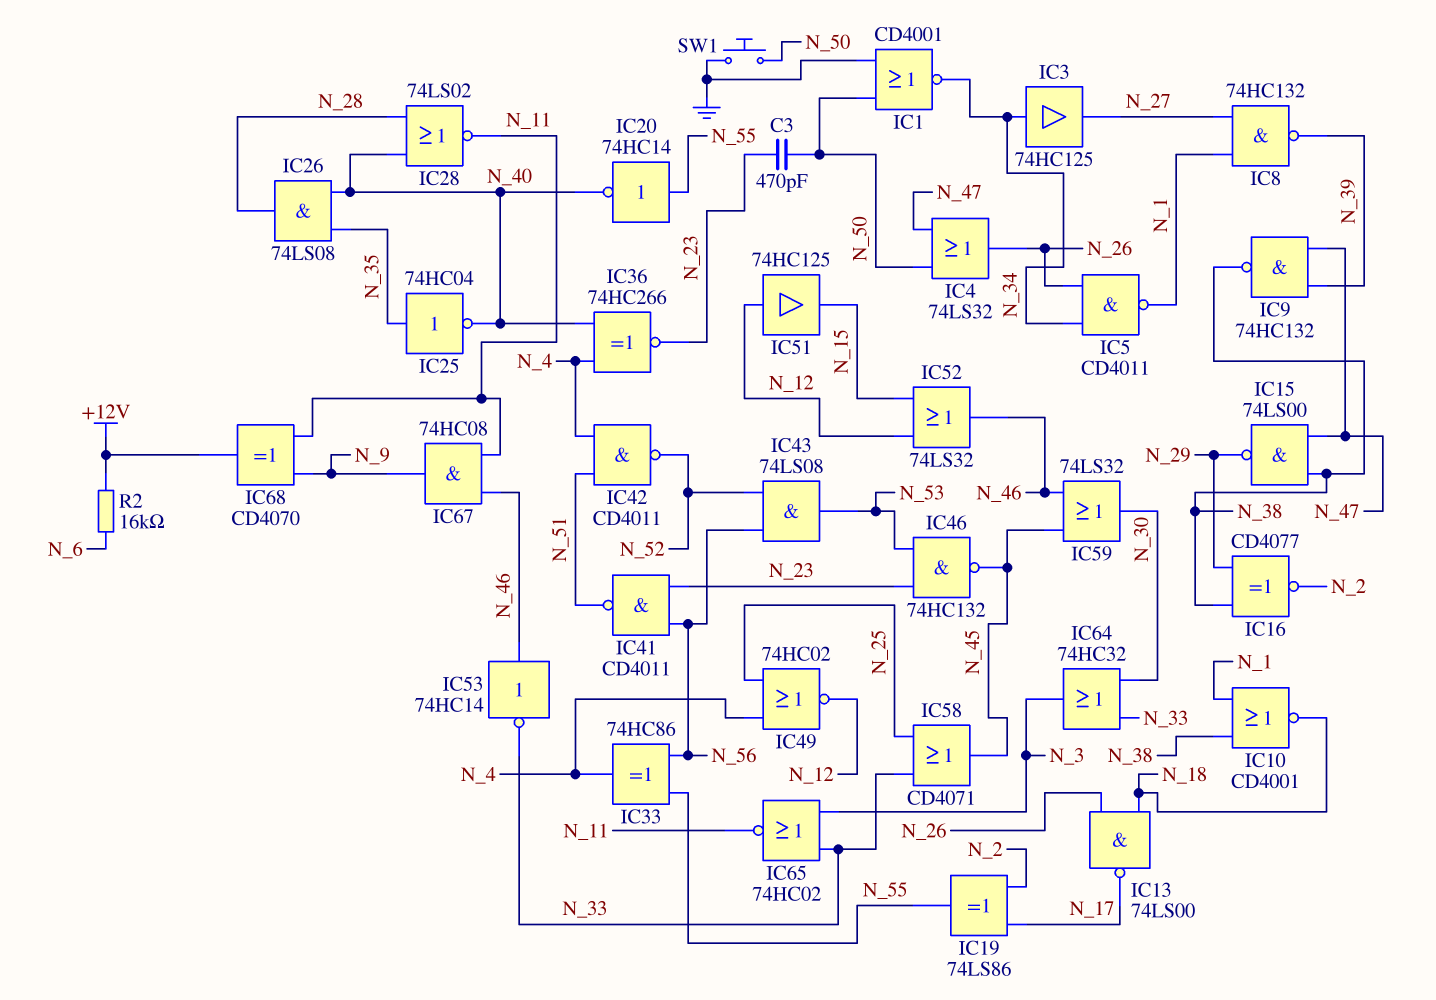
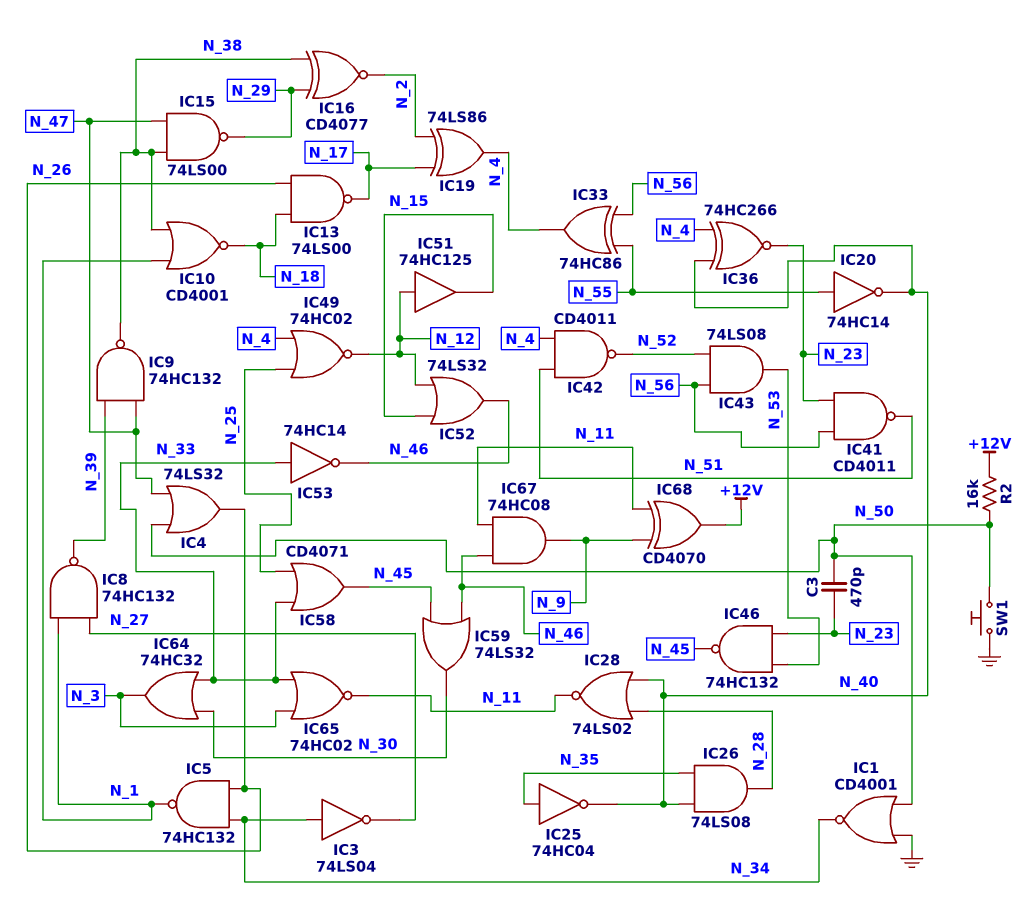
IC3: buffer 74HC125 (in N_34, out N_27) -> NOT 74LS04 (in N_34, out N_27)
IC5: NAND CD4011 (in N_26, in N_34, out N_1) -> NAND 74HC132 (in N_26, in N_34, out N_1)
IC19: XOR 74LS86 (in N_2, in N_17, out N_55) -> XOR 74LS86 (in N_2, in N_17, out N_4)
IC53: NOT 74HC14 (in N_46, out N_33) -> NOT 74HC14 (in N_33, out N_46)
R2: 16k (+12V, N_6) -> 16k (+12V, N_50)

